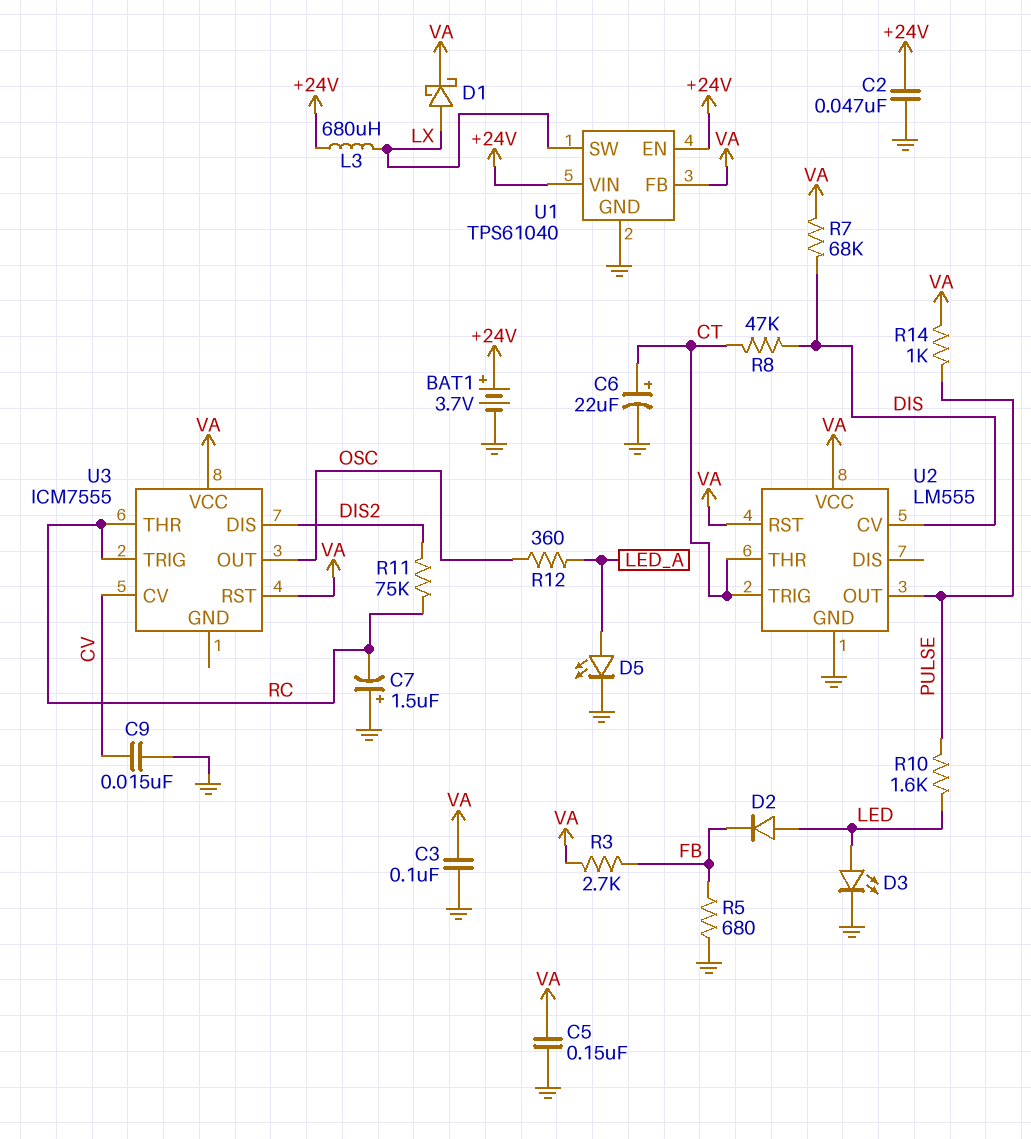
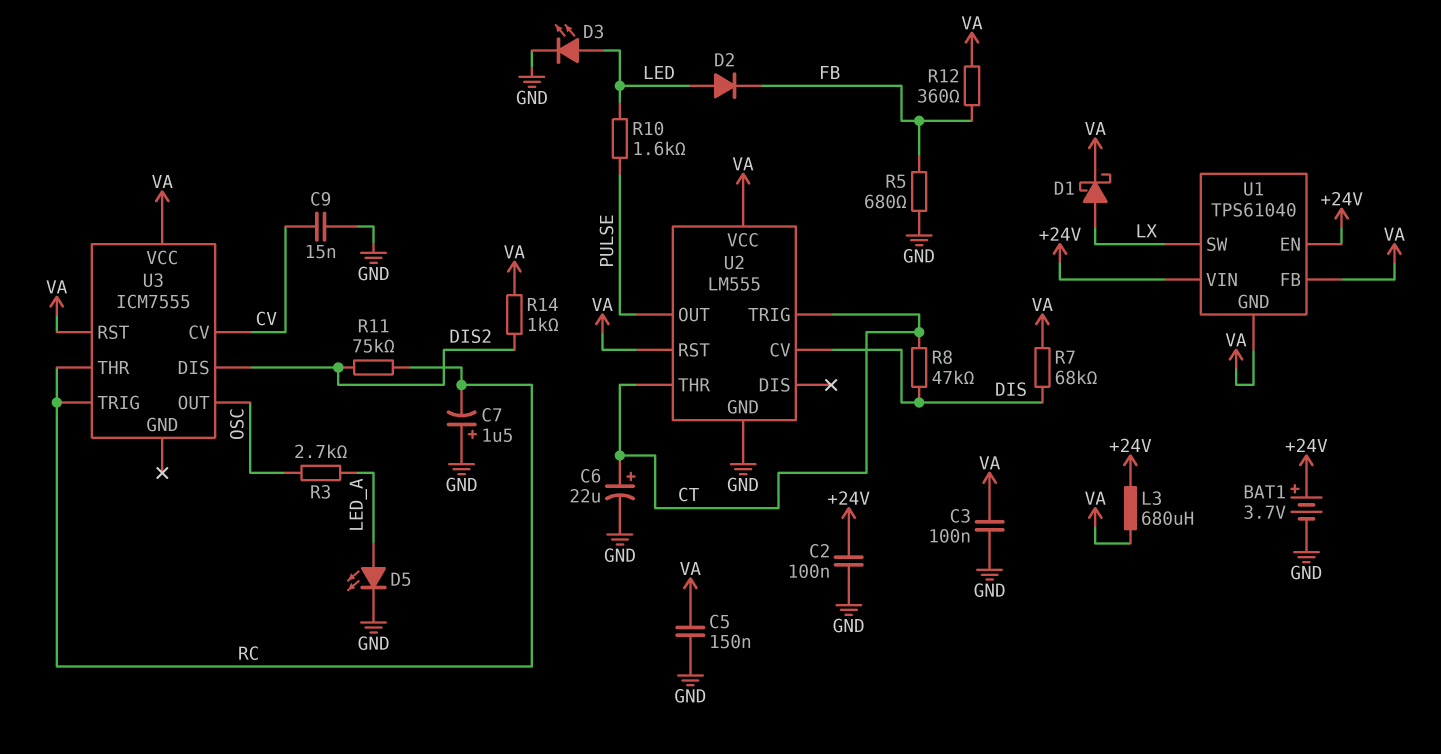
C2: 47nF (+24V, GND) -> 100nF (+24V, GND)
L3: 680uH (+24V, LX) -> 680uH (+24V, VA)
R3: 2.7k (FB, VA) -> 2.7k (LED_A, OSC)
R12: 360 (LED_A, OSC) -> 360 (FB, VA)
R14: 1k (PULSE, VA) -> 1k (DIS2, VA)
U1 pin GND: GND -> VA

